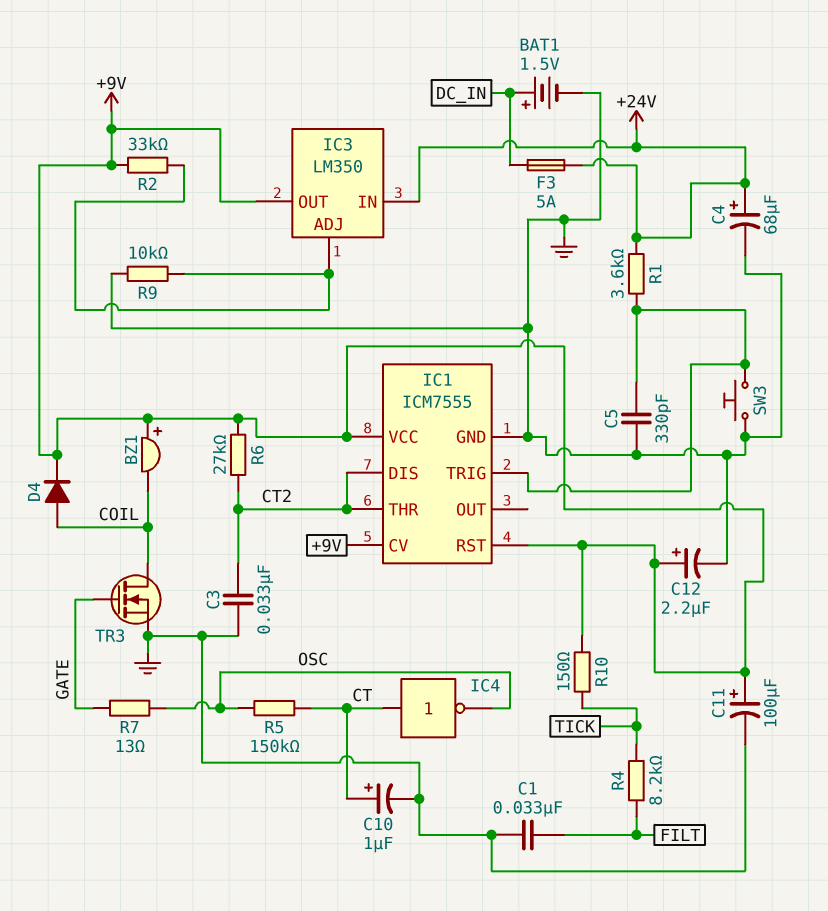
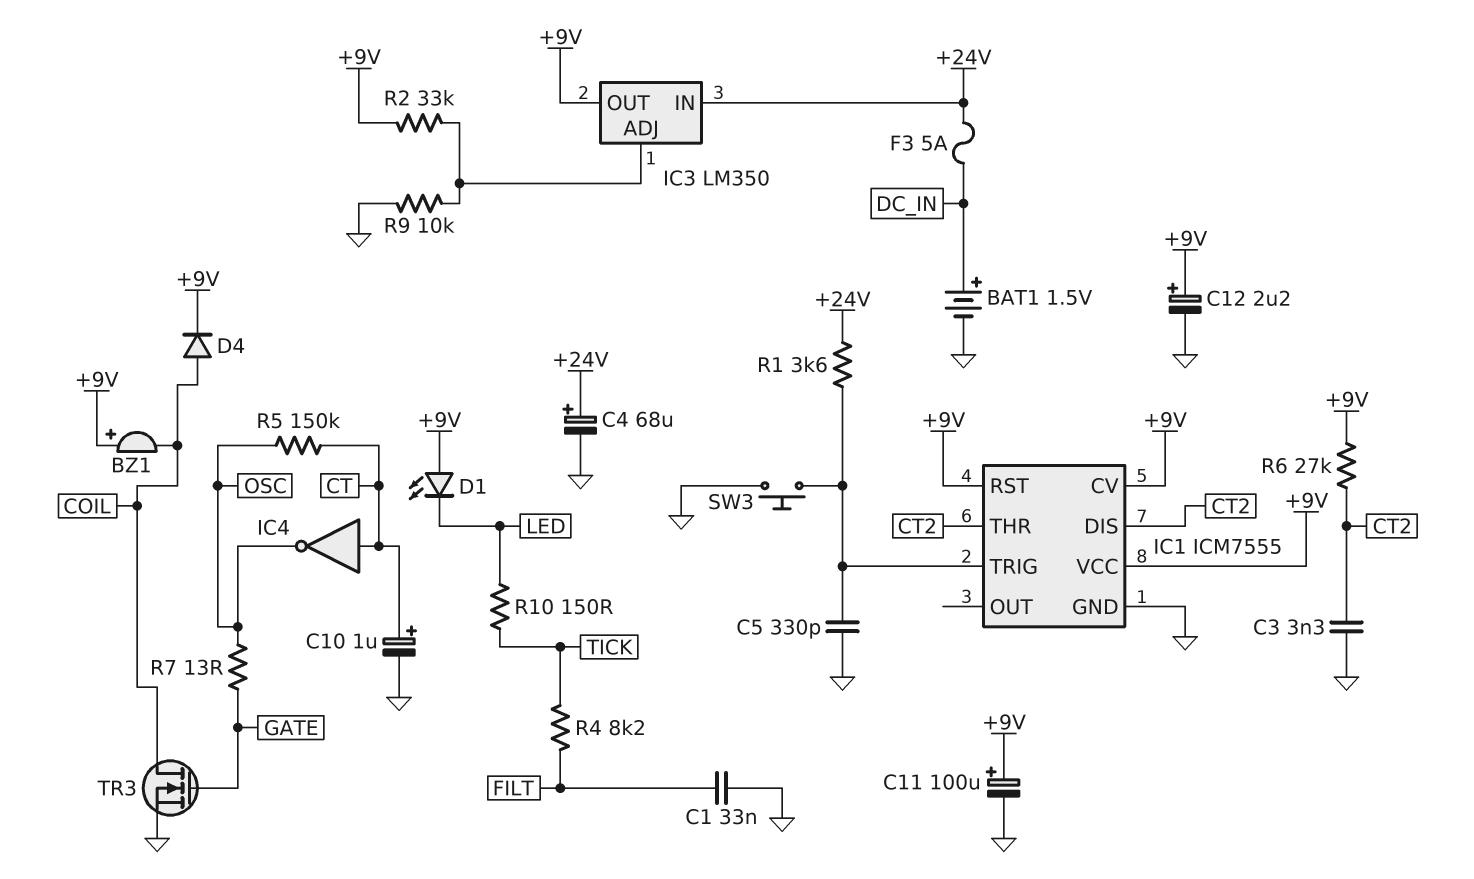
C3: 33nF (CT2, GND) -> 3.3nF (CT2, GND)
D1: none -> LED (A +9V, K LED)
R10: 150 (+9V, TICK) -> 150 (LED, TICK)

